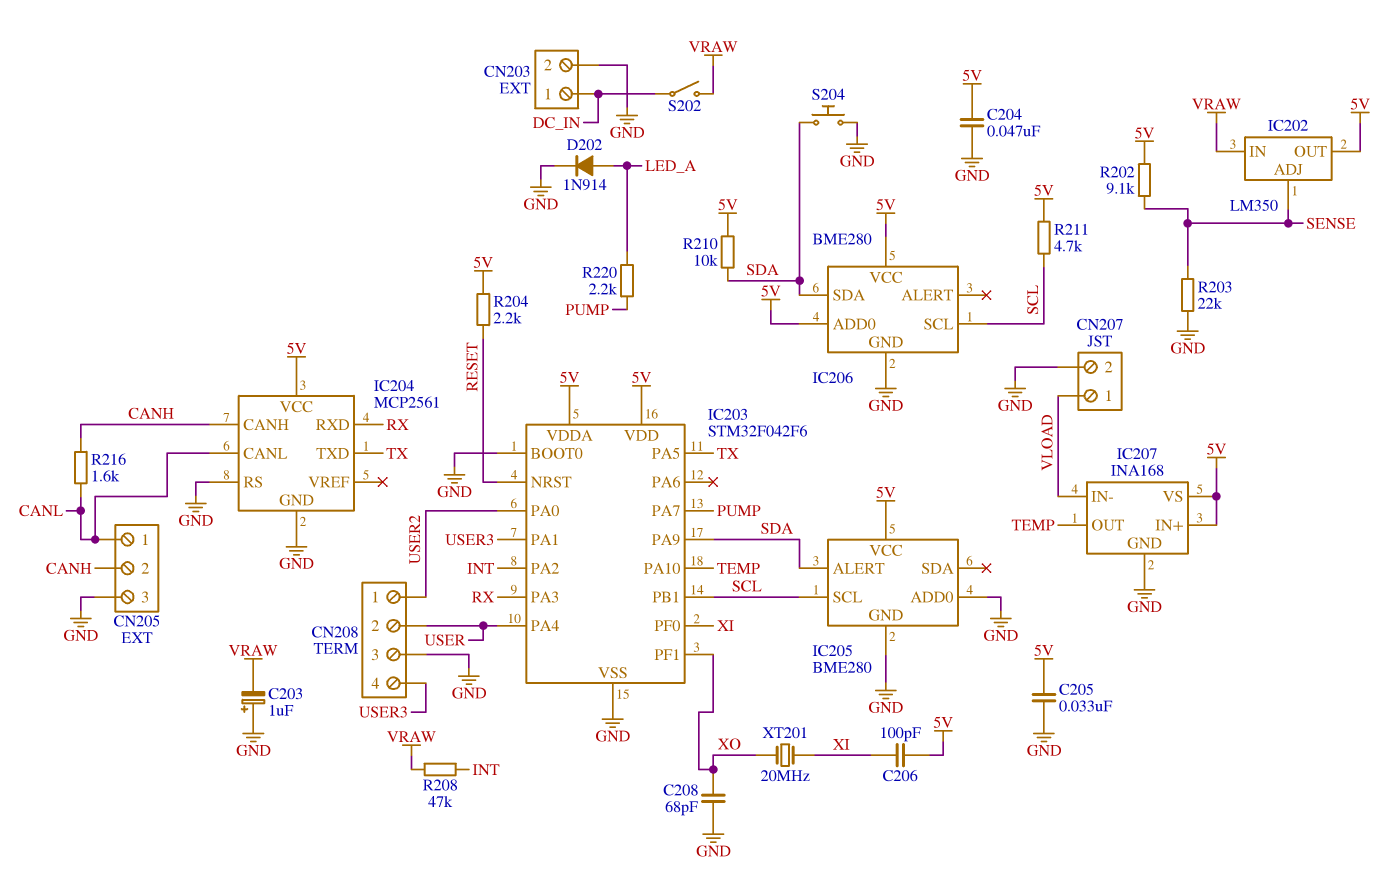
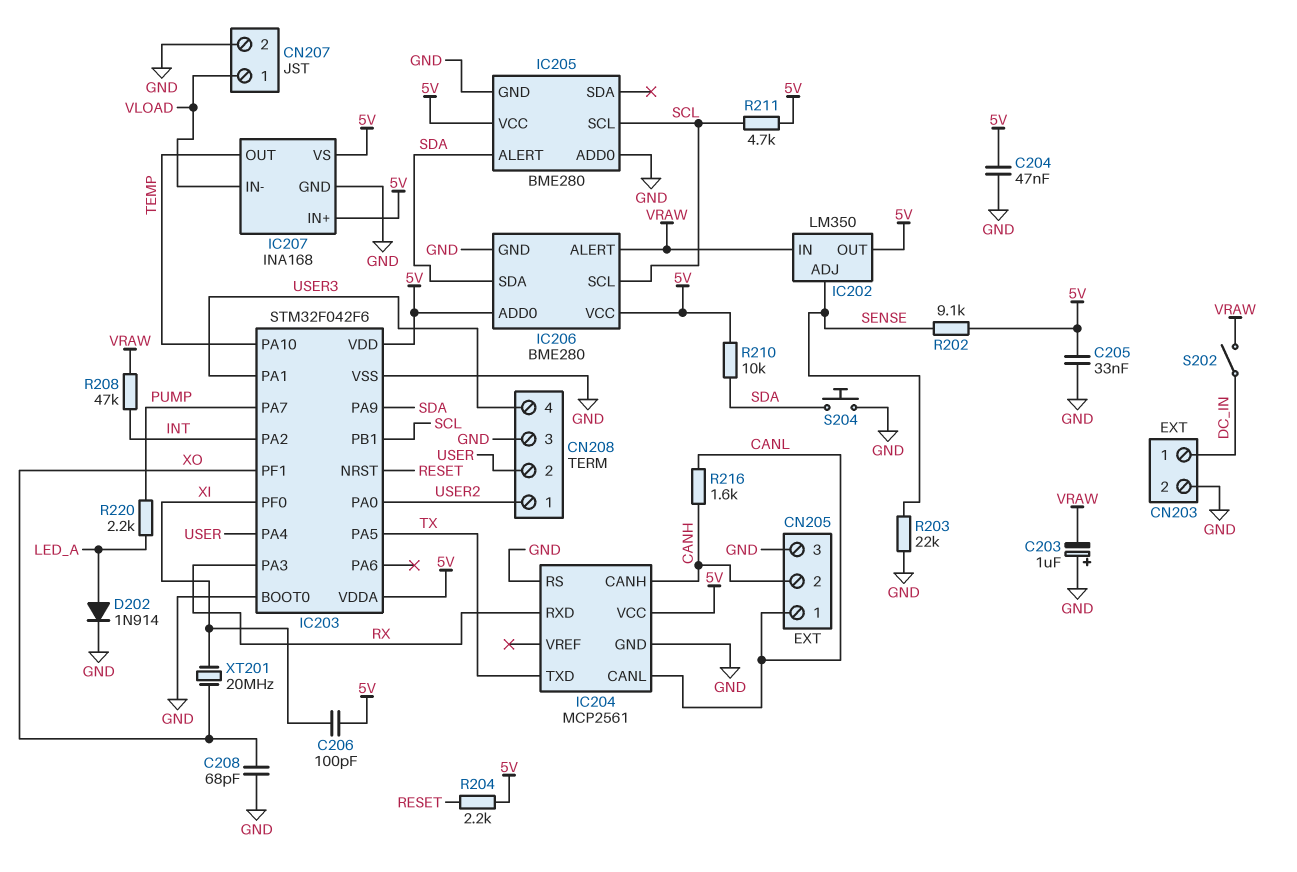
IC206 pin ALERT: none -> VRAW

